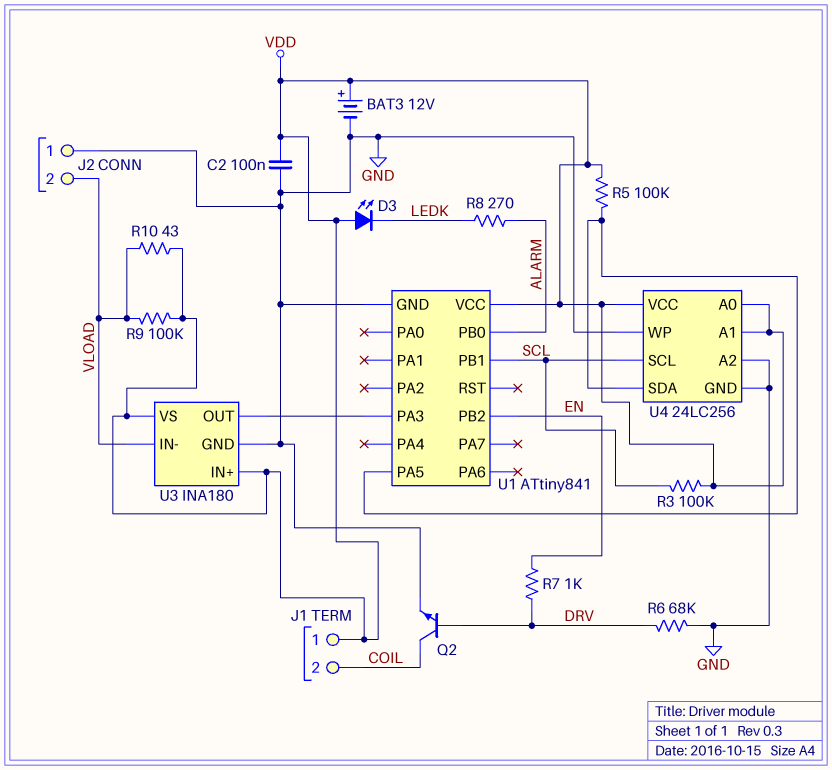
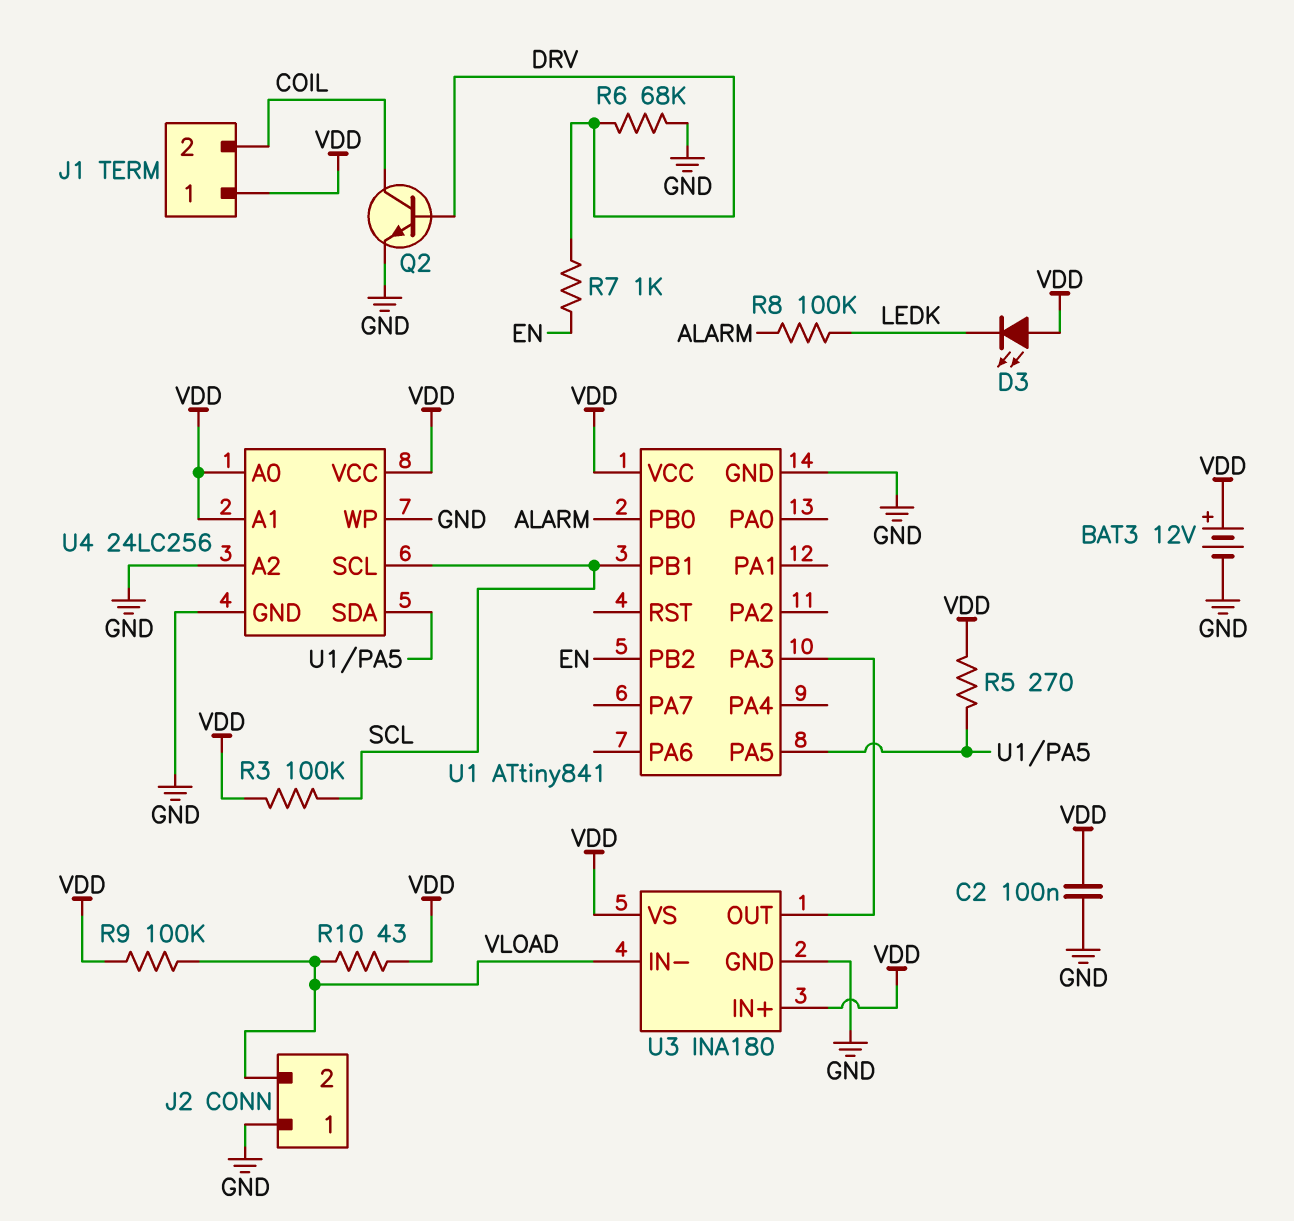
R5: 100k (U1/PA5, VDD) -> 270 (U1/PA5, VDD)
R8: 270 (ALARM, LEDK) -> 100k (ALARM, LEDK)

